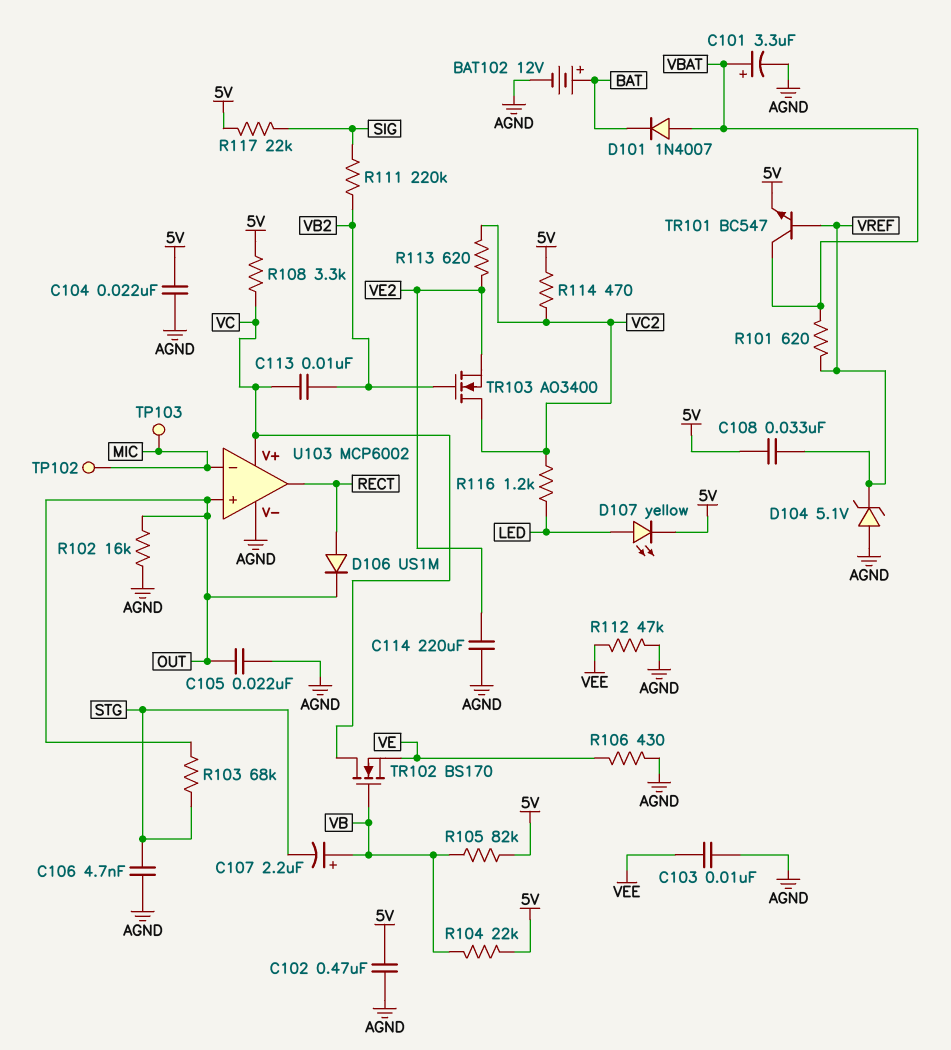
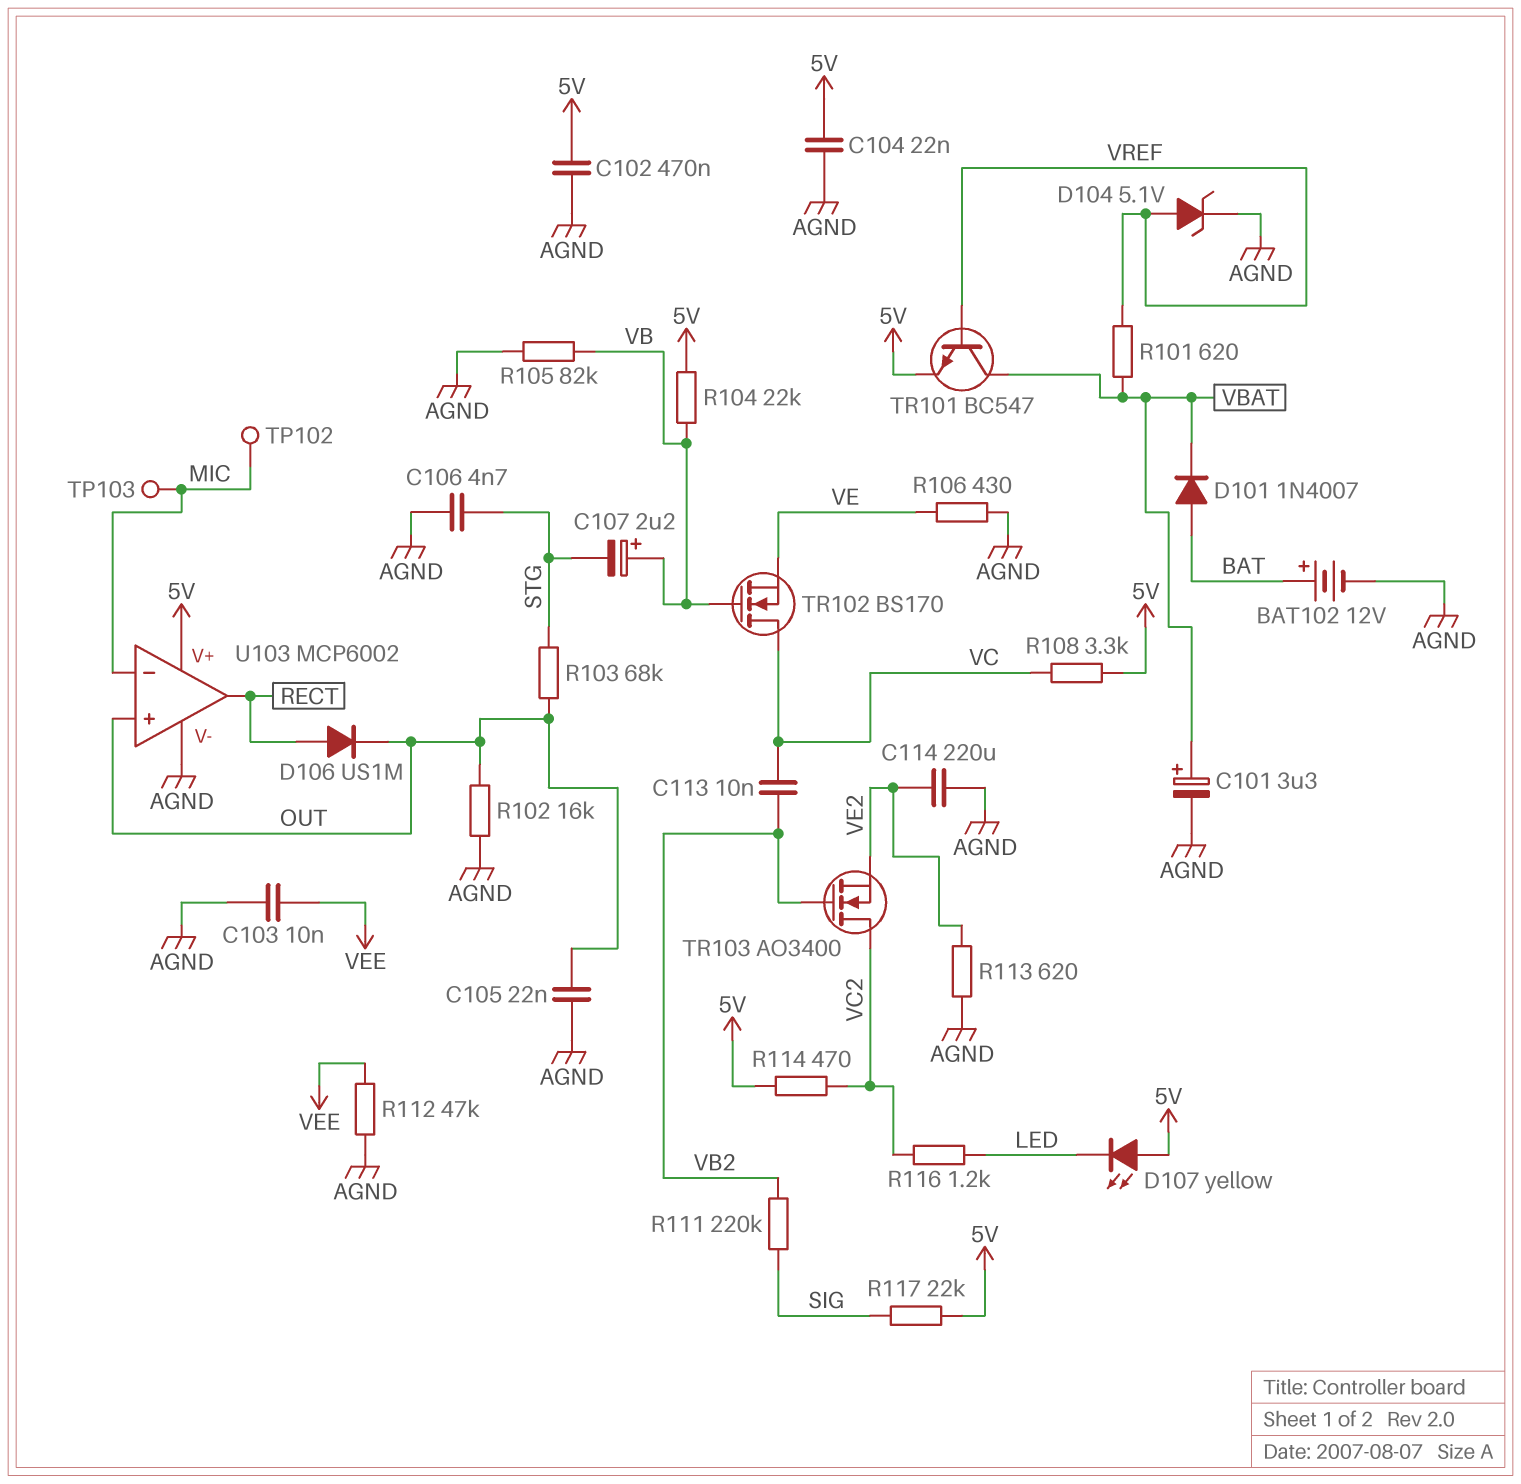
C108: 33nF (5V, VREF) -> none
D101: diode 1N4007 (A VBAT, K BAT) -> diode 1N4007 (A BAT, K VBAT)
D104: zener 5.1V (A AGND, K VREF) -> zener 5.1V (A VREF, K AGND)
D107: LED yellow (A LED, K 5V) -> LED yellow (A 5V, K LED)
R105: 82k (5V, VB) -> 82k (AGND, VB)
R113: 620 (VC2, VE2) -> 620 (AGND, VE2)
U103 pin V+: VC -> 5V

